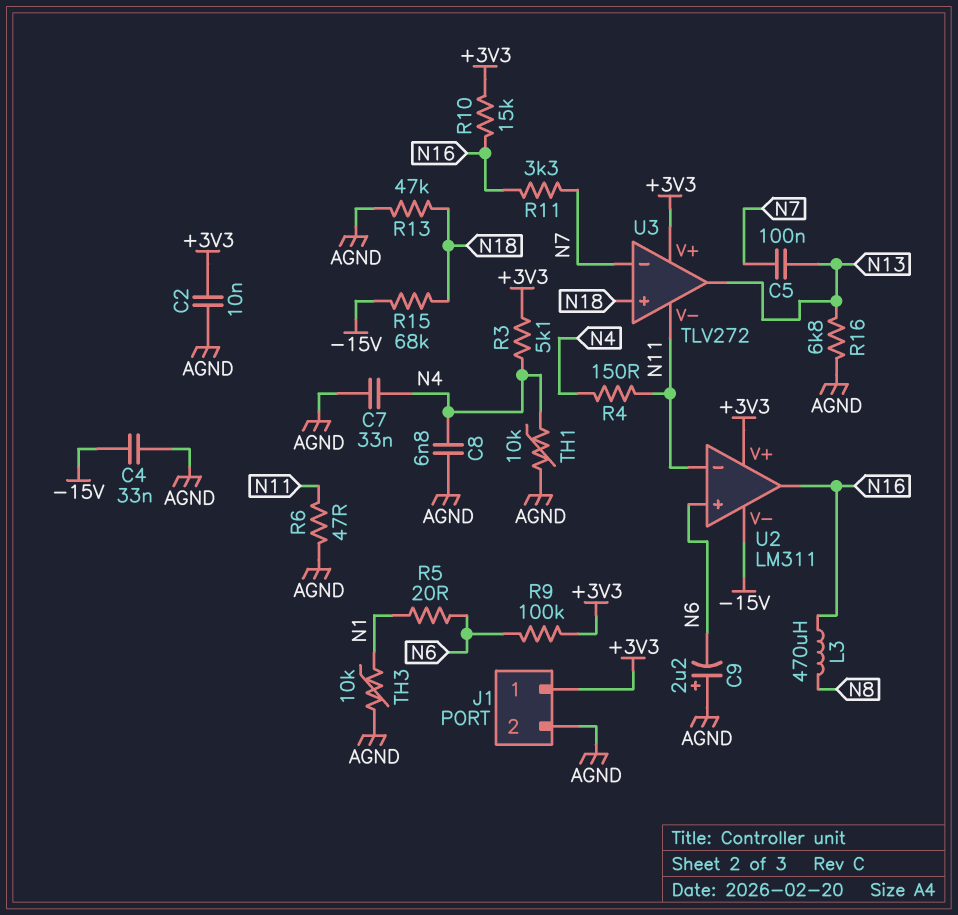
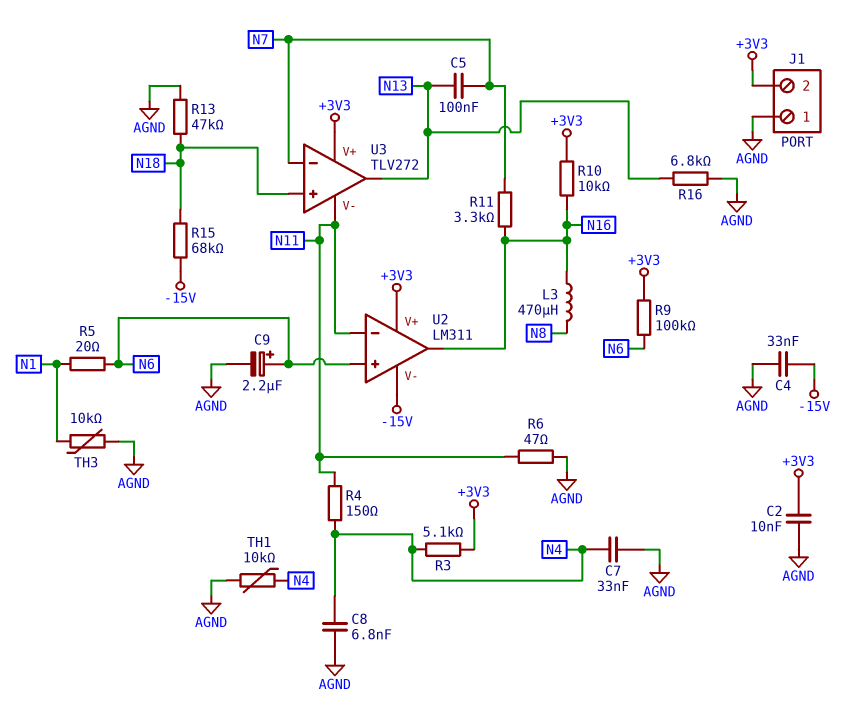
C9: 2.2uF (plus AGND, minus N6) -> 2.2uF (plus N6, minus AGND)
J1 pin 1: +3V3 -> AGND
J1 pin 2: AGND -> +3V3
R10: 15k (+3V3, N16) -> 10k (+3V3, N16)

